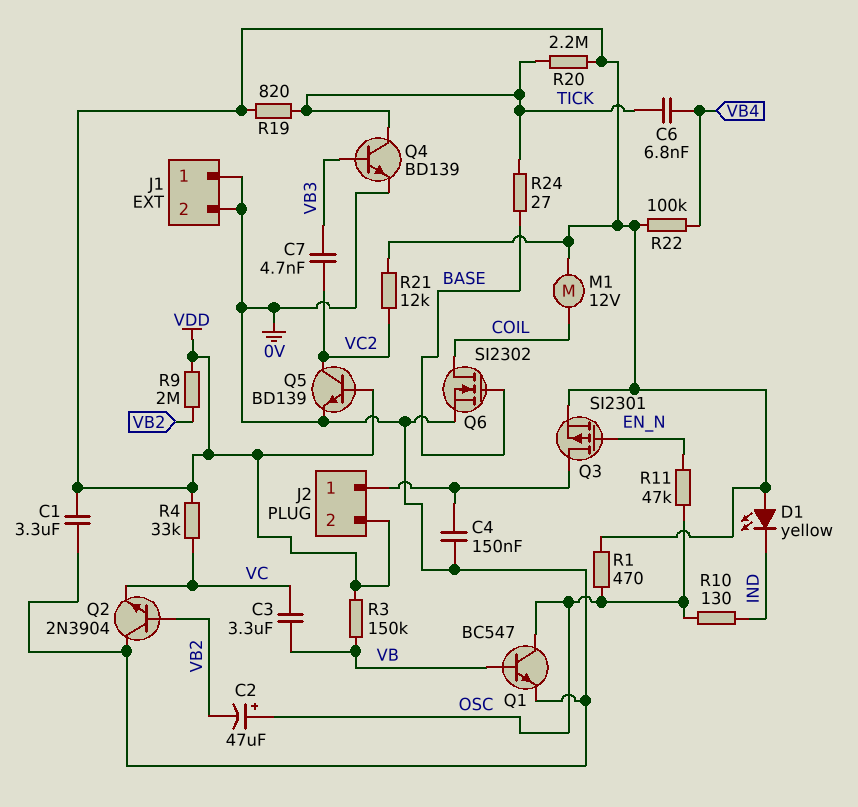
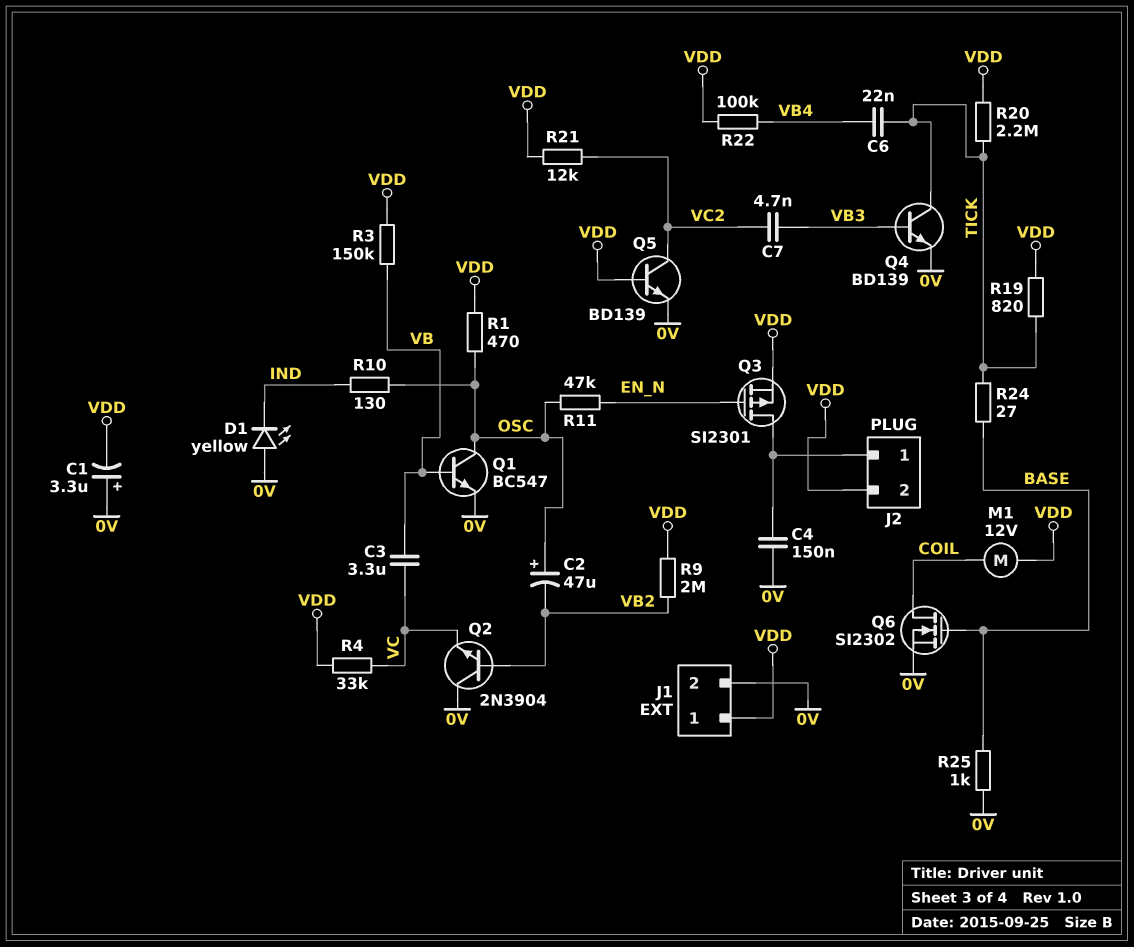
C1: 3.3uF (0V, VDD) -> 3.3uF (plus 0V, minus VDD)
C6: 6.8nF (TICK, VB4) -> 22nF (TICK, VB4)
D1: LED yellow (A VDD, K IND) -> LED yellow (A 0V, K IND)
J1 pin 1: 0V -> VDD
R25: none -> 1k (0V, BASE)

